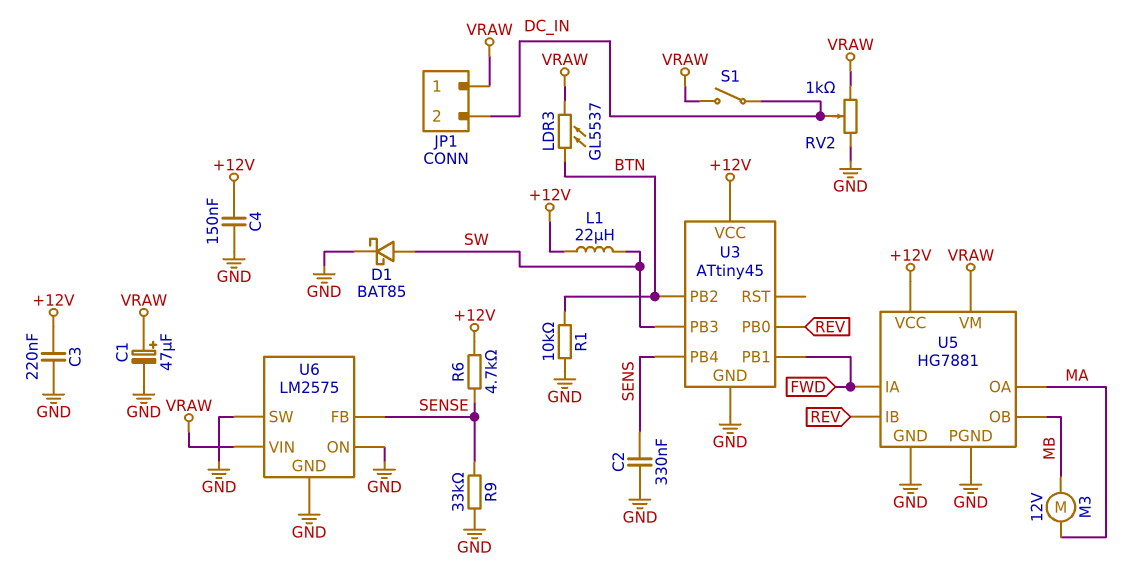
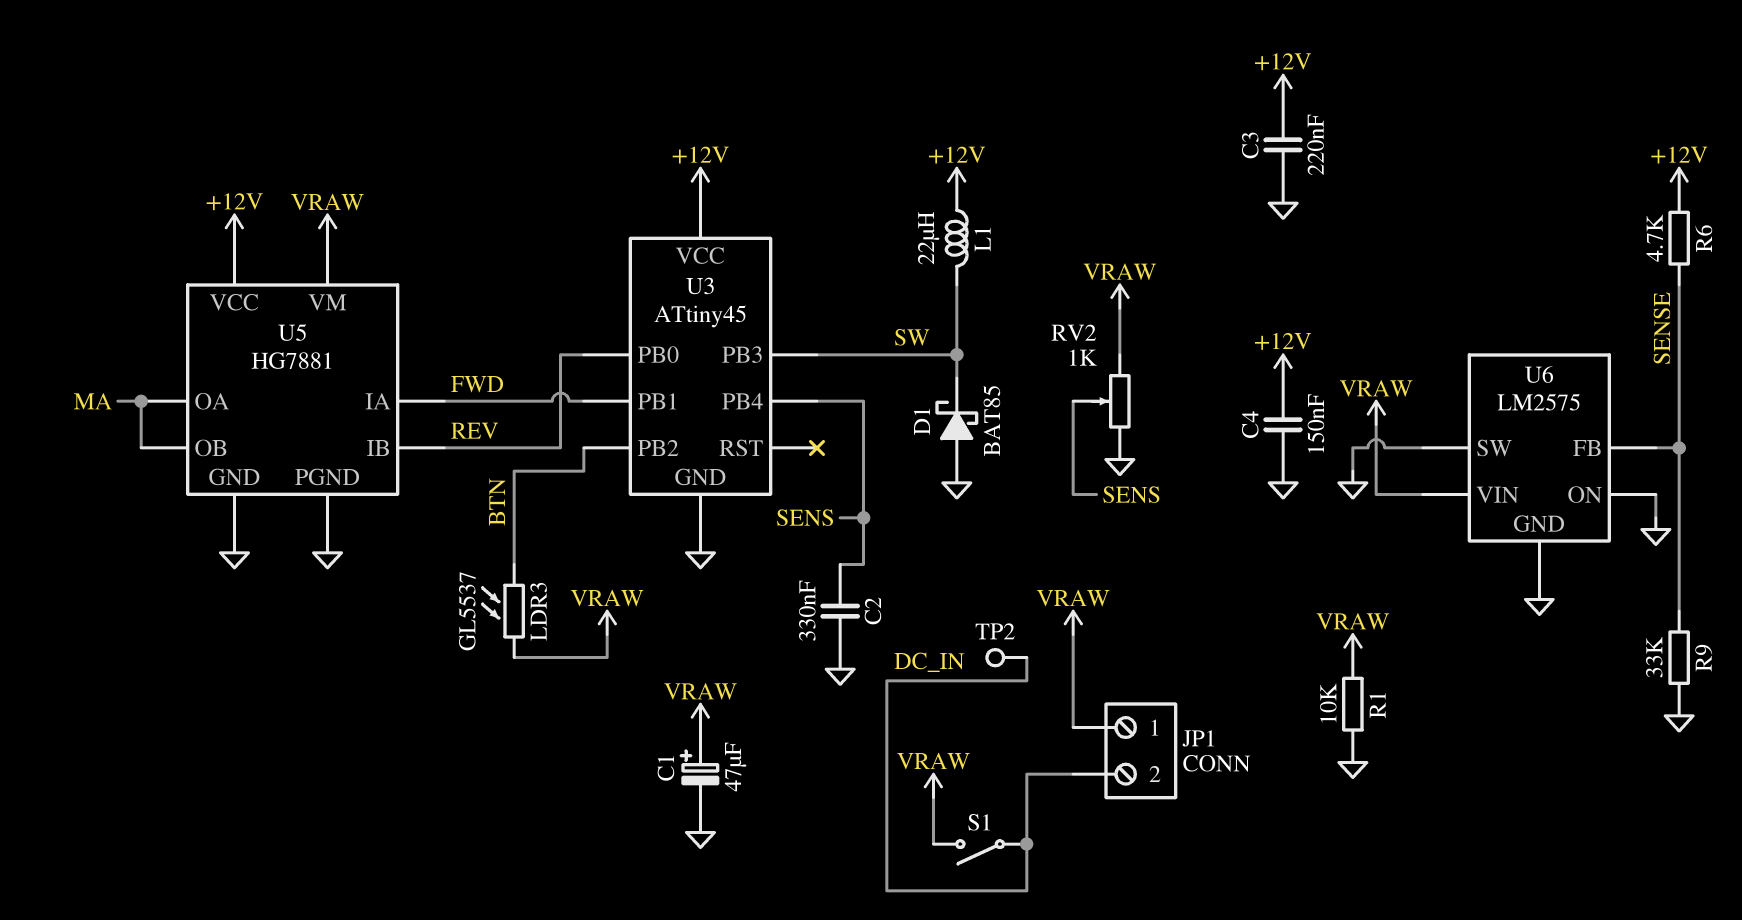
D1: schottky BAT85 (A SW, K GND) -> schottky BAT85 (A GND, K SW)
M3: motor 12V (MA, MB) -> none
R1: 10k (BTN, GND) -> 10k (GND, VRAW)
RV2: 1k (GND, VRAW, wiper DC_IN) -> 1k (GND, VRAW, wiper SENS)
TP2: none -> test point (DC_IN)
U5 pin OB: MB -> MA

